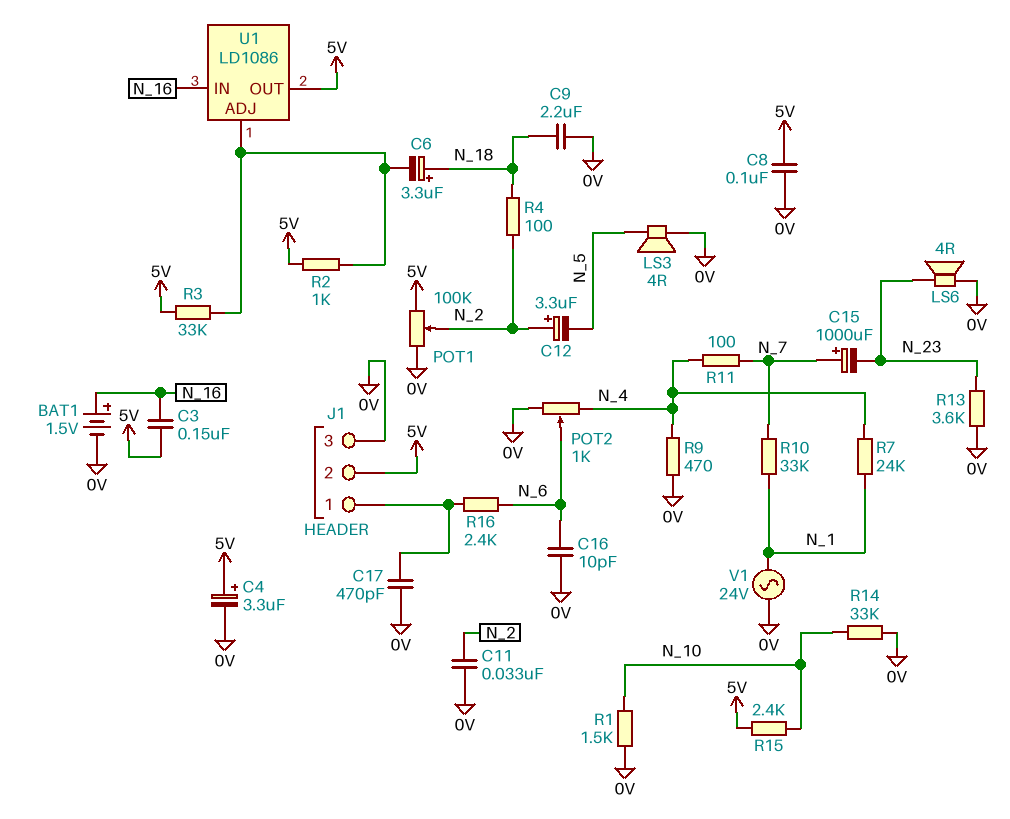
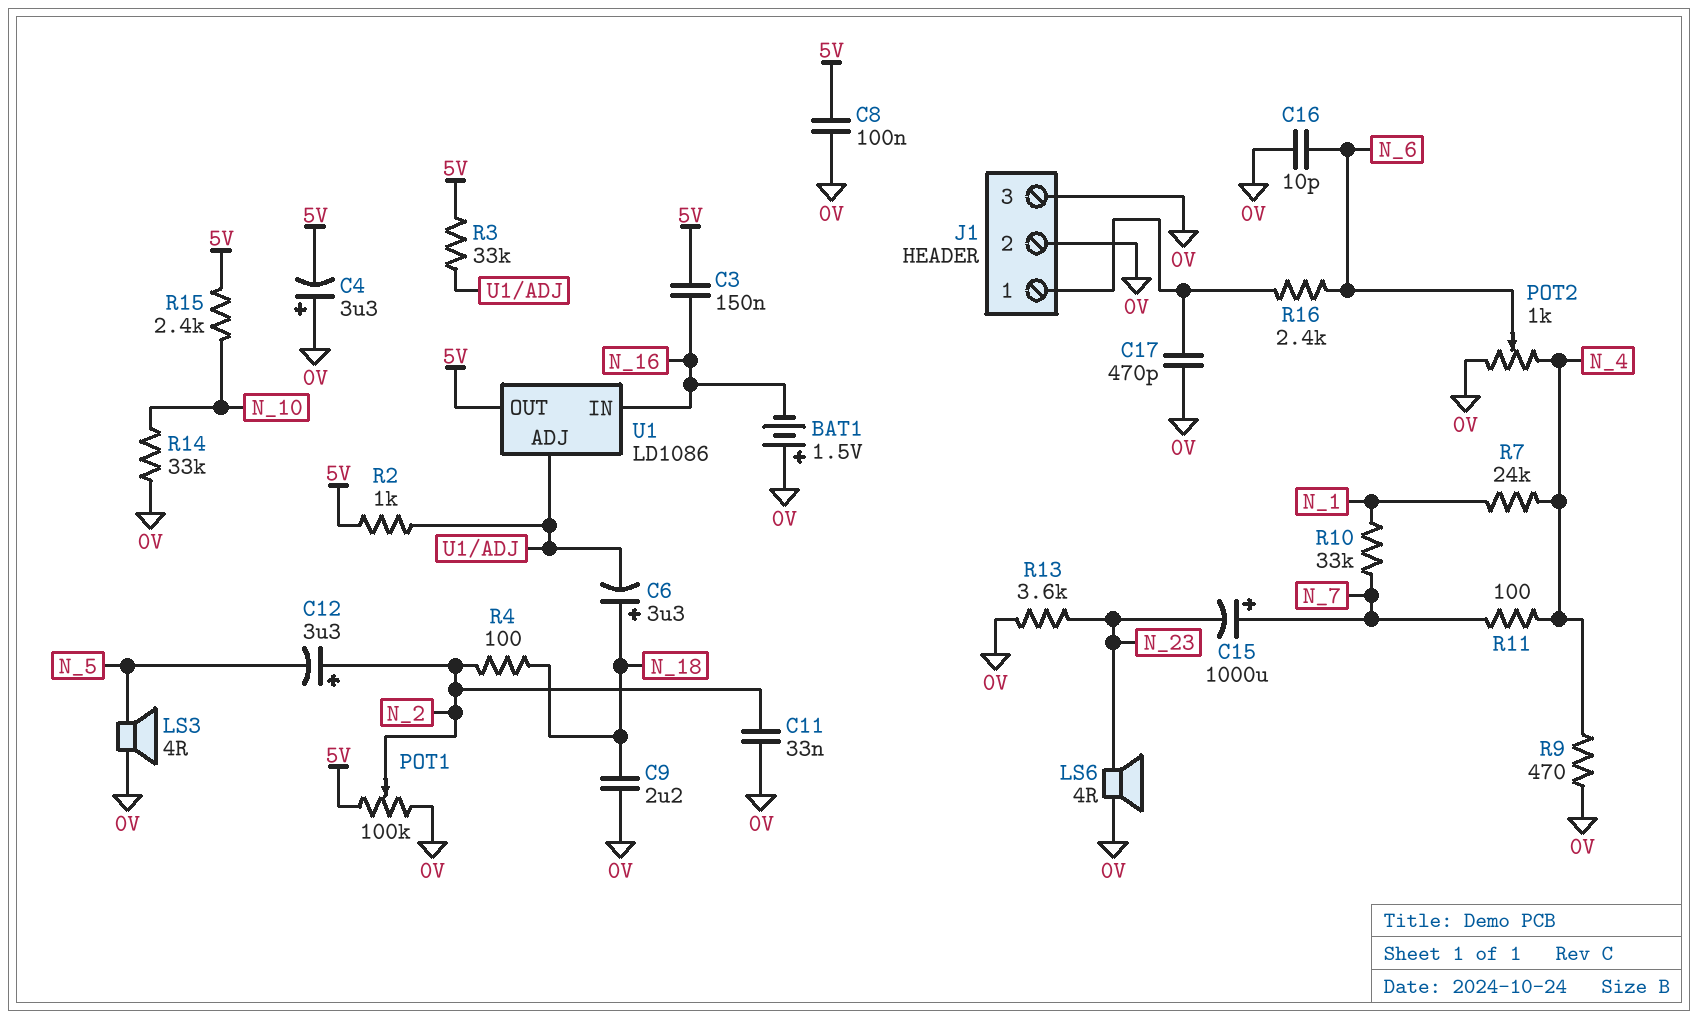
BAT1: 1.5V (plus N_16, minus 0V) -> 1.5V (plus 0V, minus N_16)
C4: 3.3uF (plus 5V, minus 0V) -> 3.3uF (plus 0V, minus 5V)
J1 pin 2: 5V -> 0V
R1: 1.5k (0V, N_10) -> none
V1: AC 24V (0V, N_1) -> none

